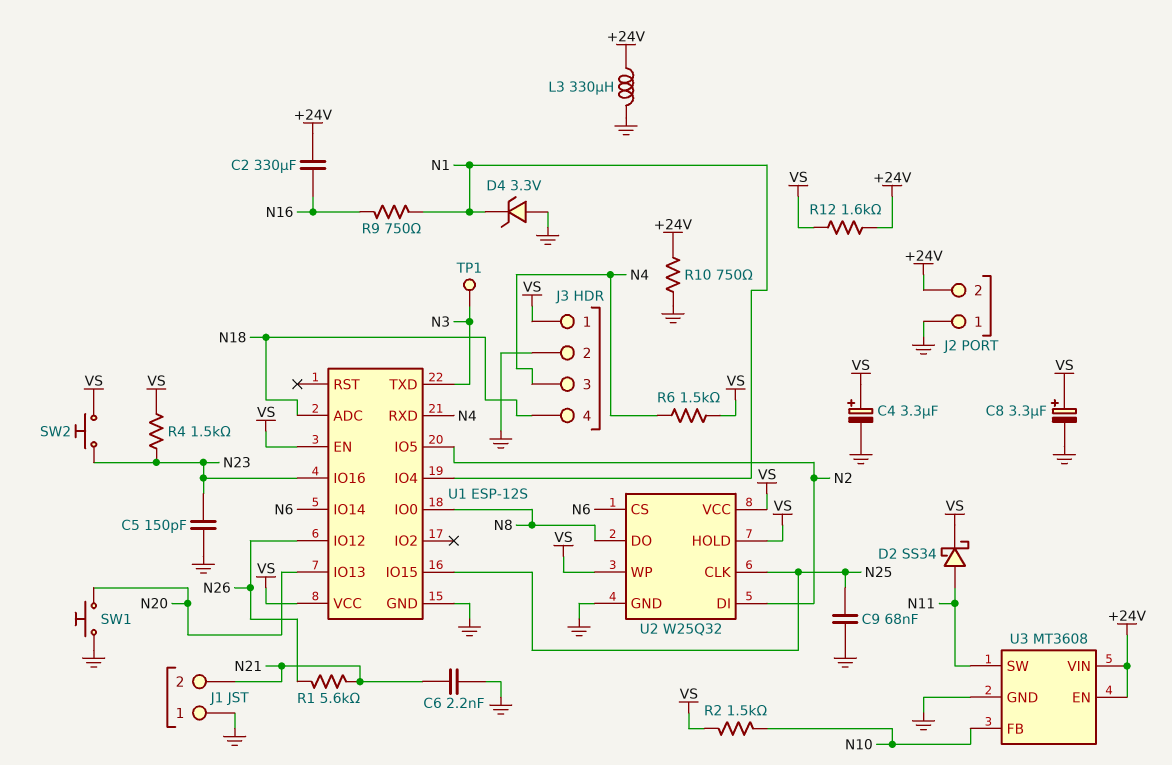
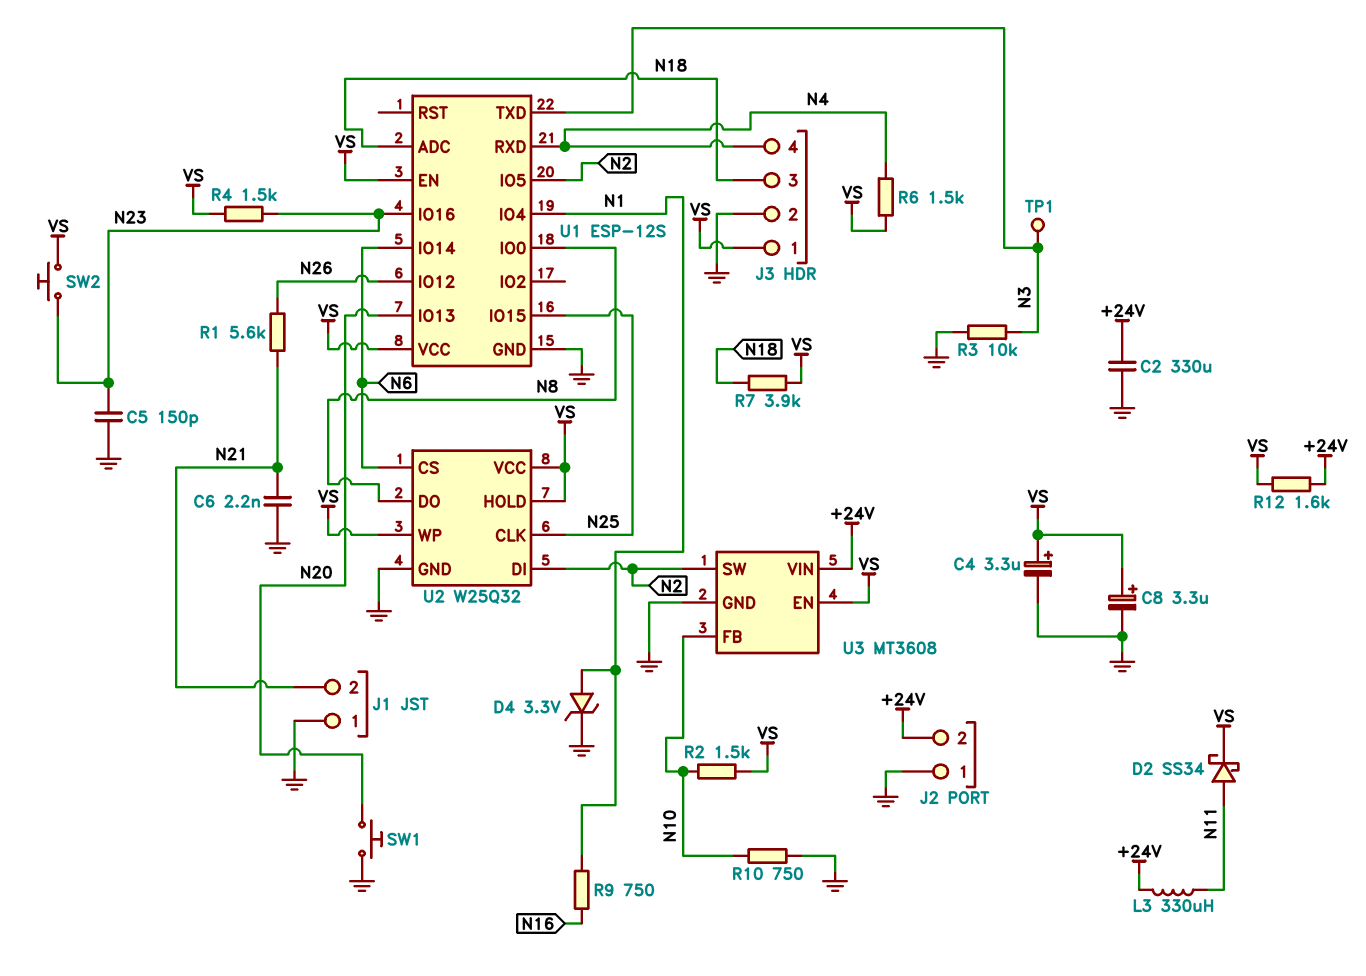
C2: 330uF (+24V, N16) -> 330uF (+24V, GND)
C9: 68nF (GND, N25) -> none
D4: zener 3.3V (A GND, K N1) -> zener 3.3V (A N1, K GND)
J3 pin 3: N4 -> N18
J3 pin 4: N18 -> N4
L3: 330uH (+24V, GND) -> 330uH (+24V, N11)
R3: none -> 10k (GND, N3)
R7: none -> 3.9k (N18, VS)
R10: 750 (+24V, GND) -> 750 (GND, N10)
U3 pin EN: +24V -> VS
U3 pin SW: N11 -> N2

